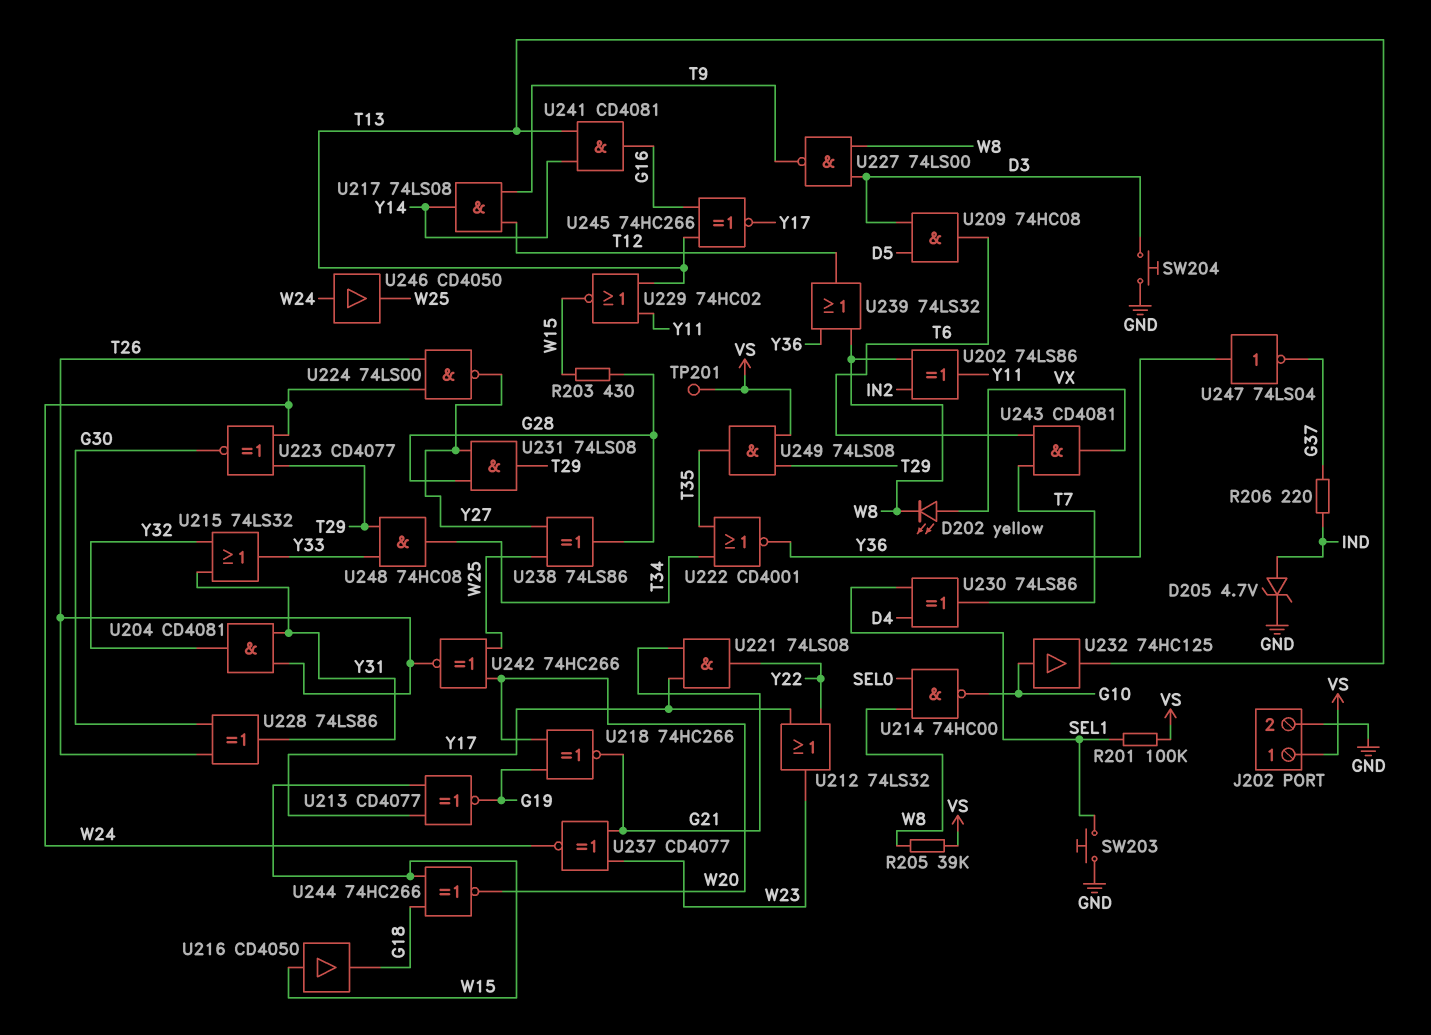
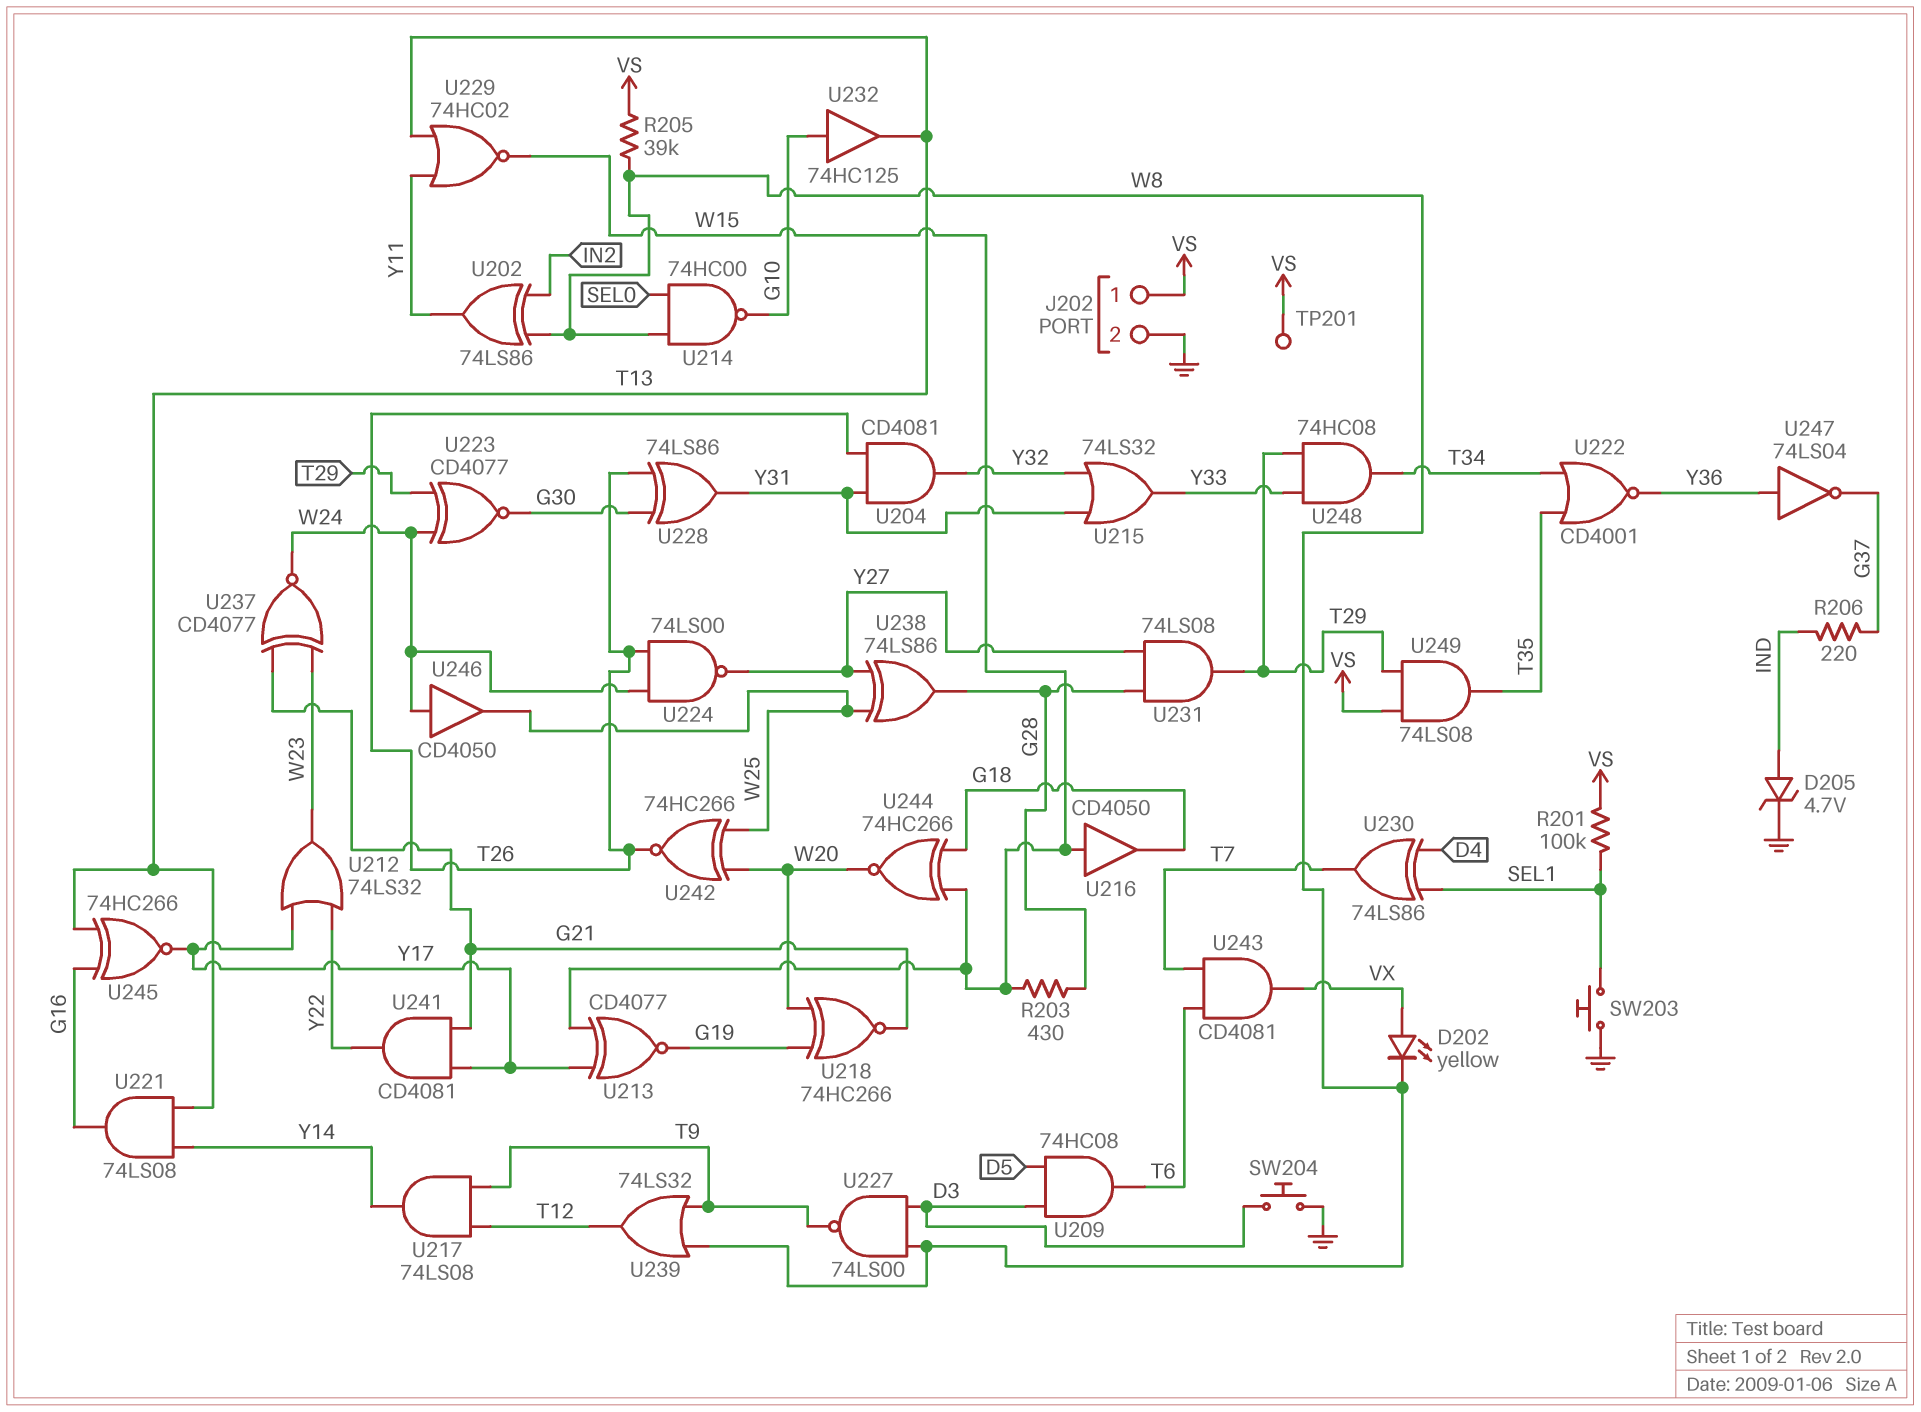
U221: AND 74LS08 (in G21, in Y17, out Y22) -> AND 74LS08 (in T13, in Y14, out G16)
U239: OR 74LS32 (in W8, in Y36, out T12) -> OR 74LS32 (in T9, in W8, out T12)
U241: AND CD4081 (in T13, in Y14, out G16) -> AND CD4081 (in G21, in Y17, out Y22)

